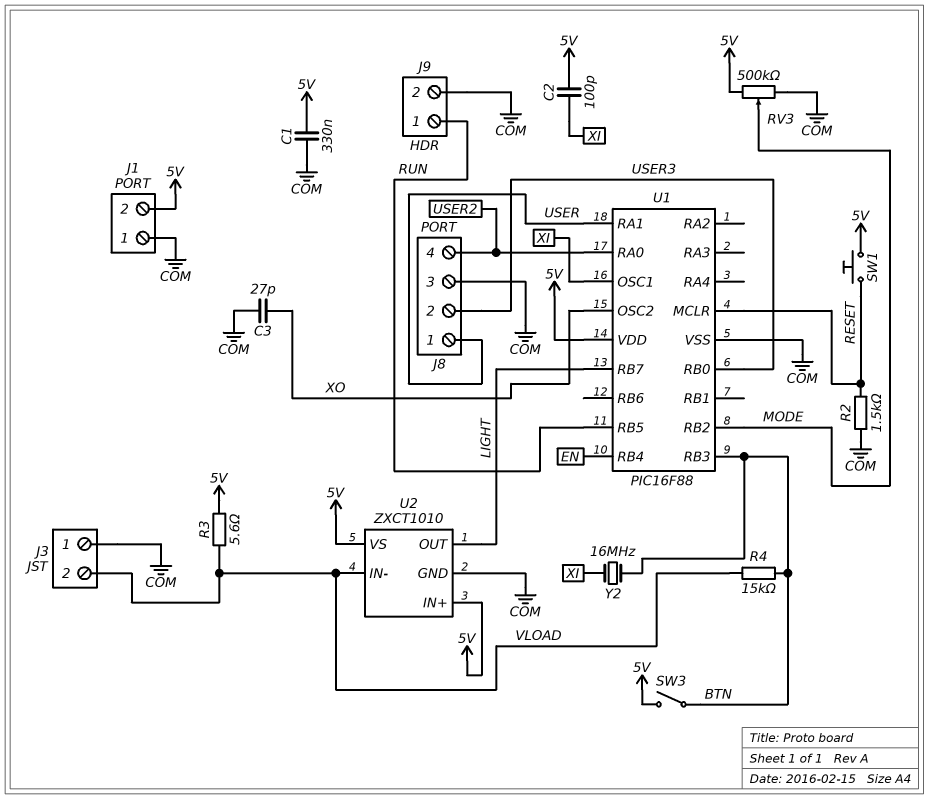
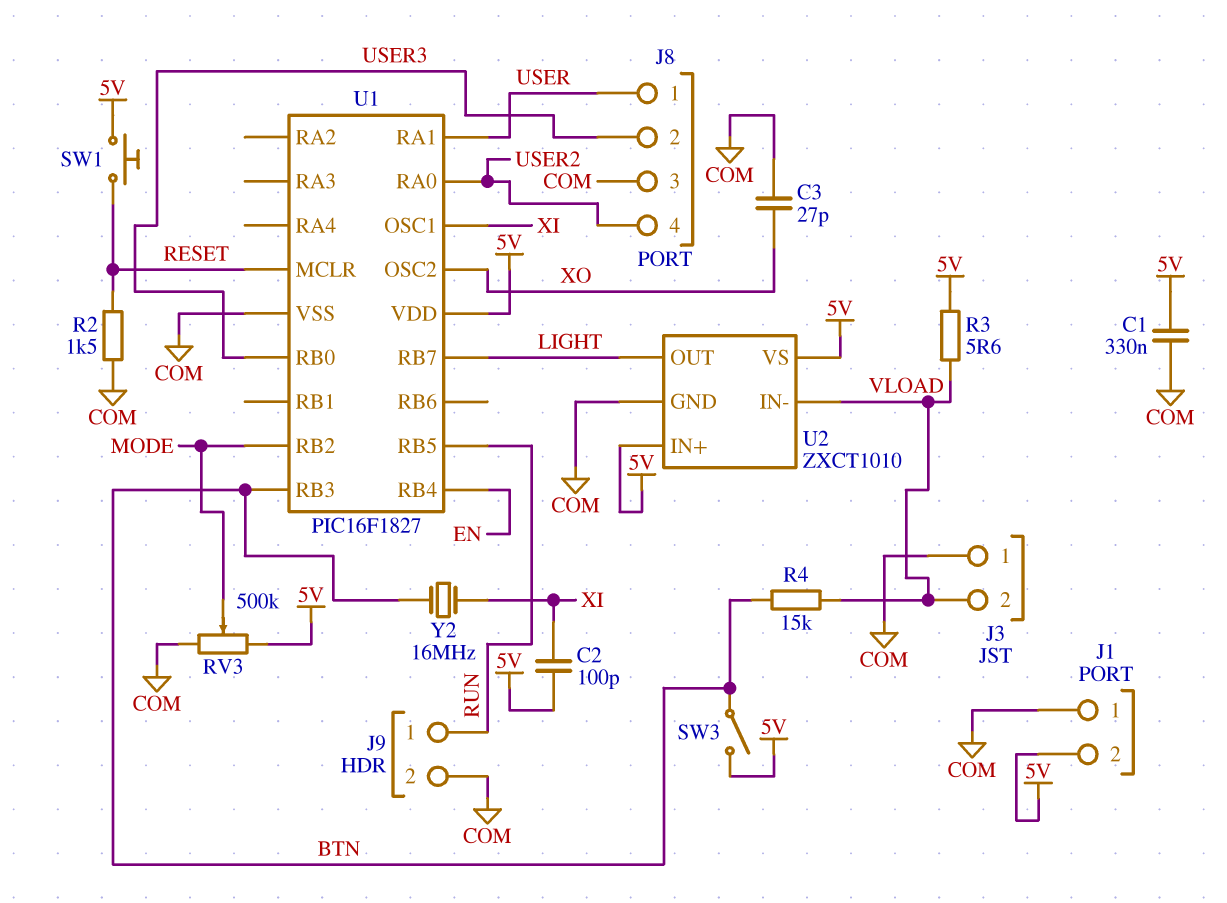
U1: PIC16F88 -> PIC16F1827

